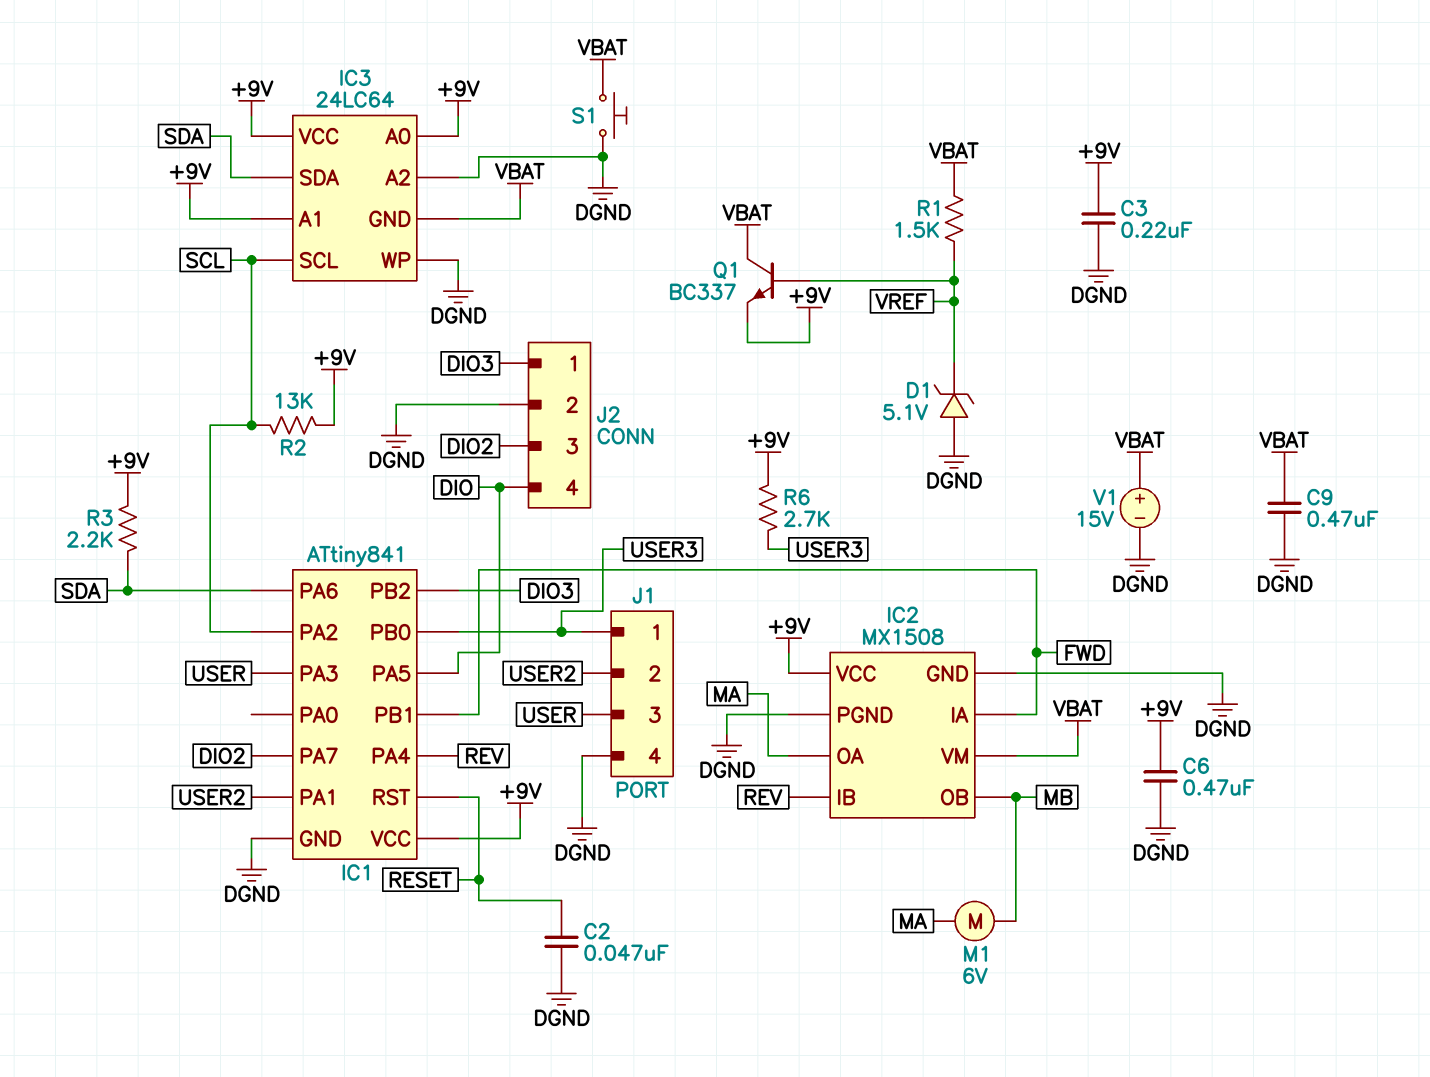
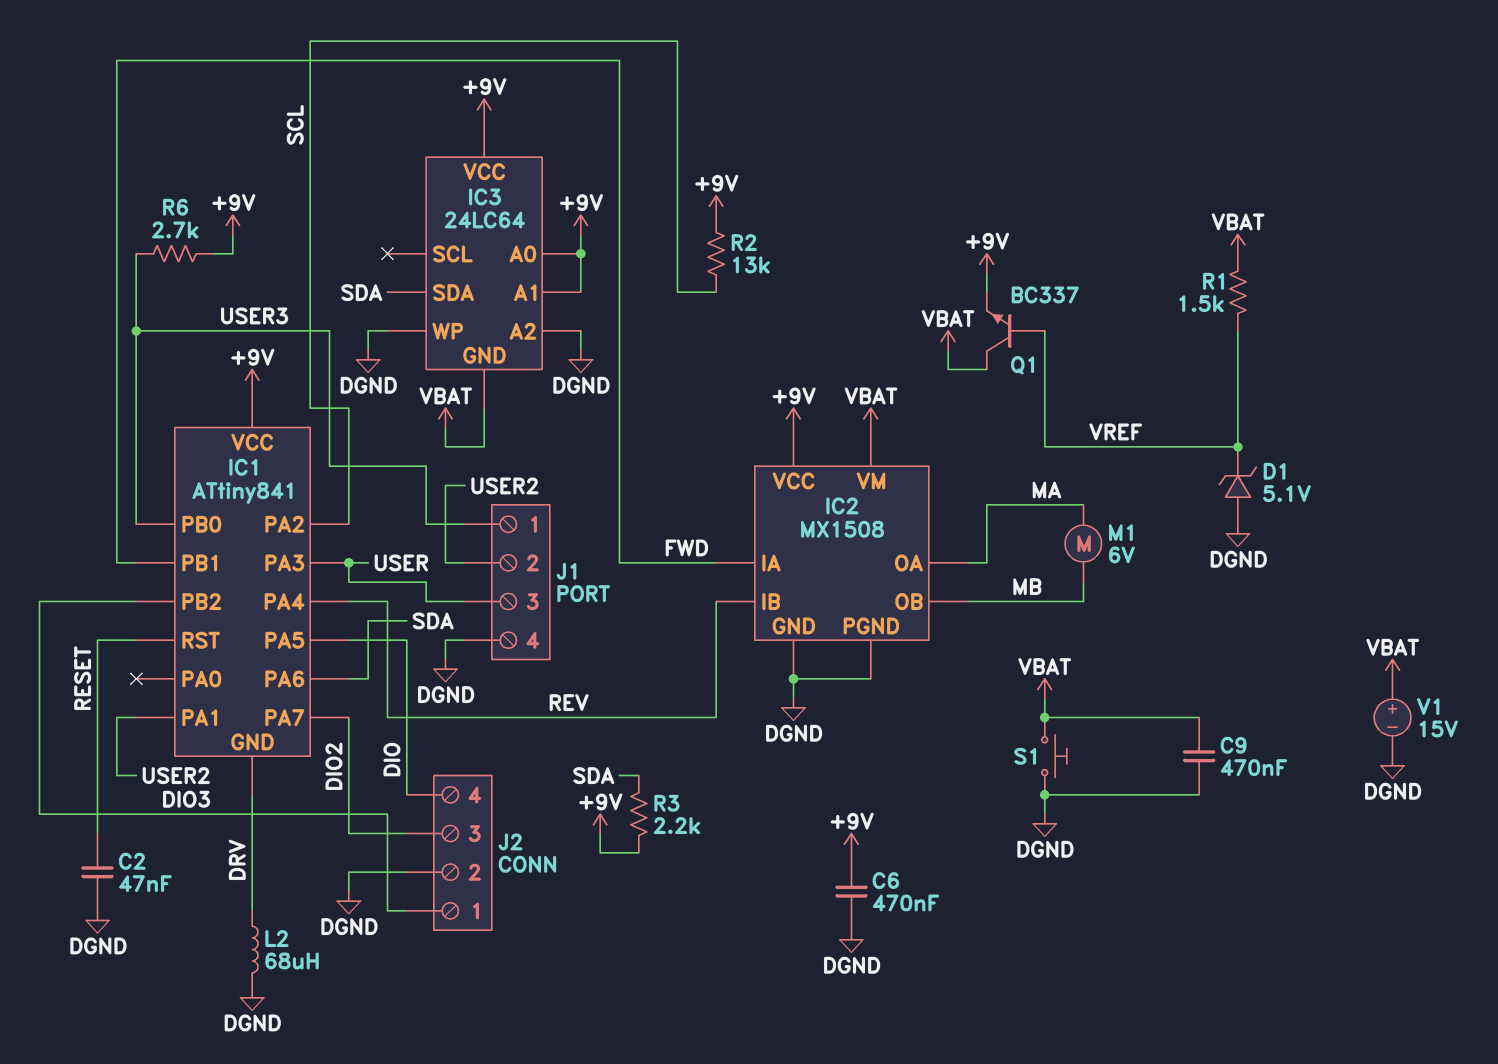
C3: 220nF (+9V, DGND) -> none
IC1 pin GND: DGND -> DRV
IC3 pin SCL: SCL -> none
L2: none -> 68uH (DGND, DRV)

